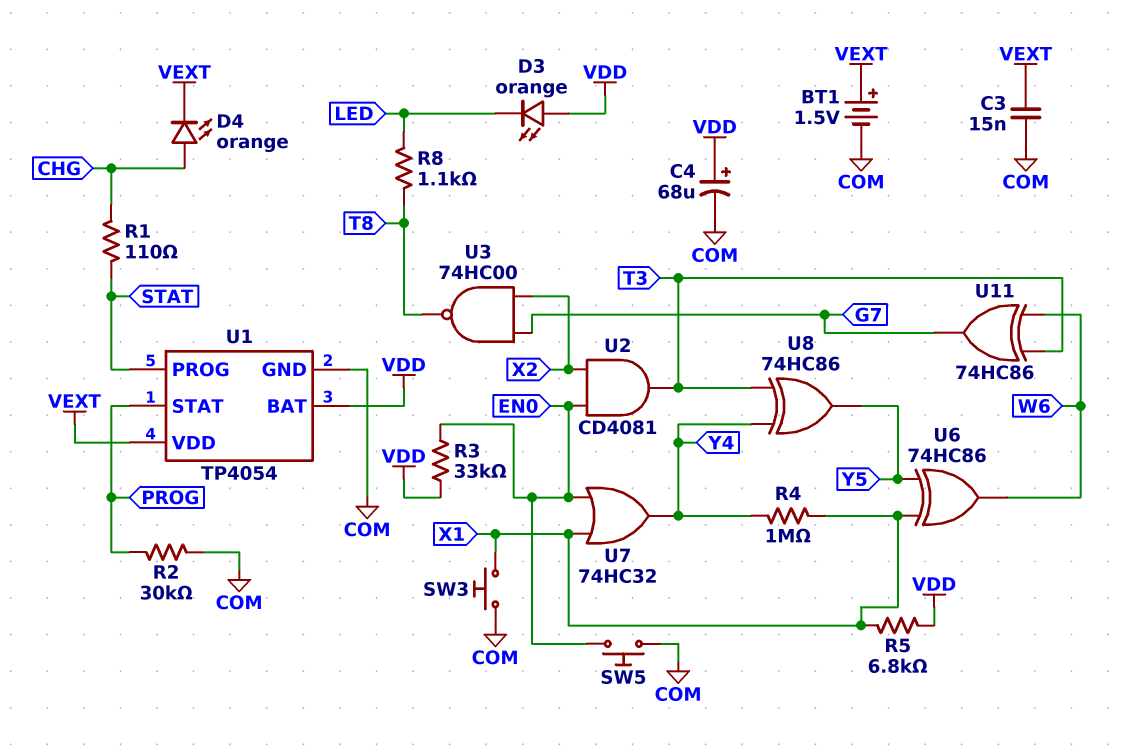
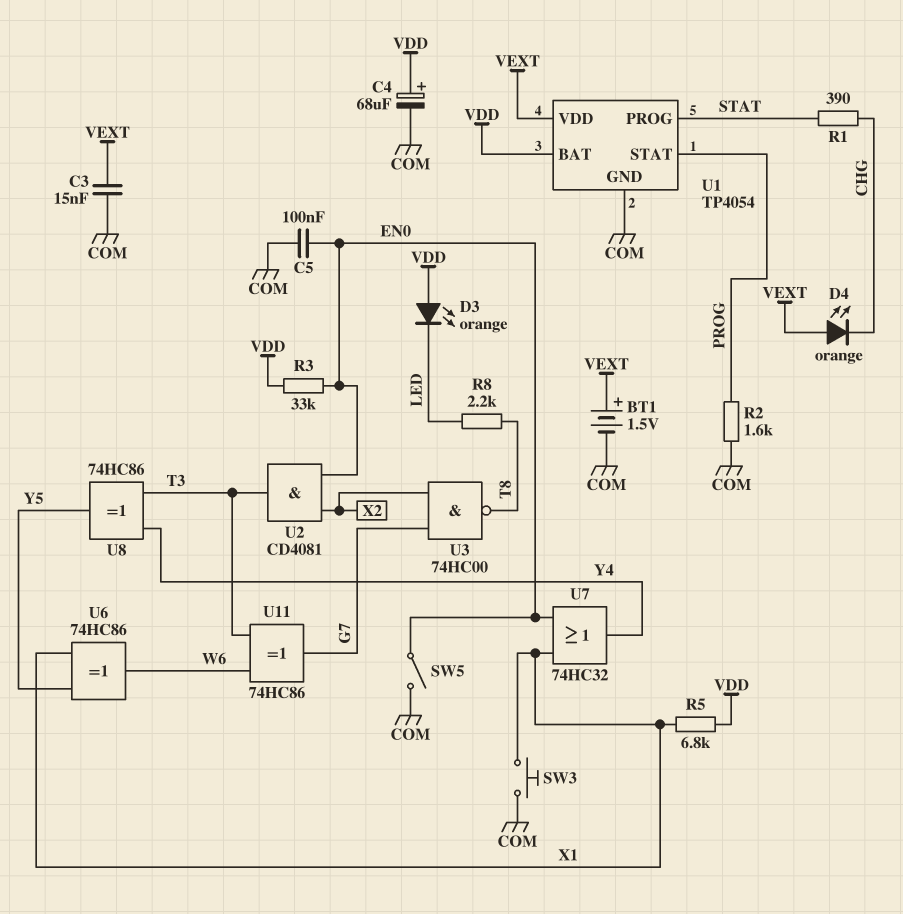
C5: none -> 100nF (COM, EN0)
D4: LED orange (A CHG, K VEXT) -> LED orange (A VEXT, K CHG)
R1: 110 (CHG, STAT) -> 390 (CHG, STAT)
R2: 30k (COM, PROG) -> 1.6k (COM, PROG)
R4: 1M (X1, Y4) -> none
R8: 1.1k (LED, T8) -> 2.2k (LED, T8)
SW5: button (COM, EN0) -> switch (COM, EN0)

